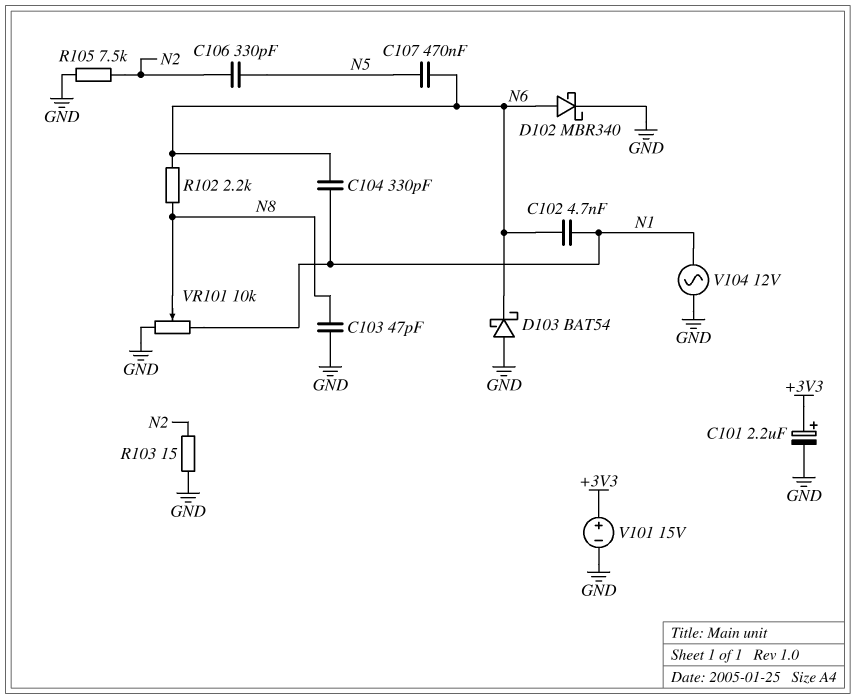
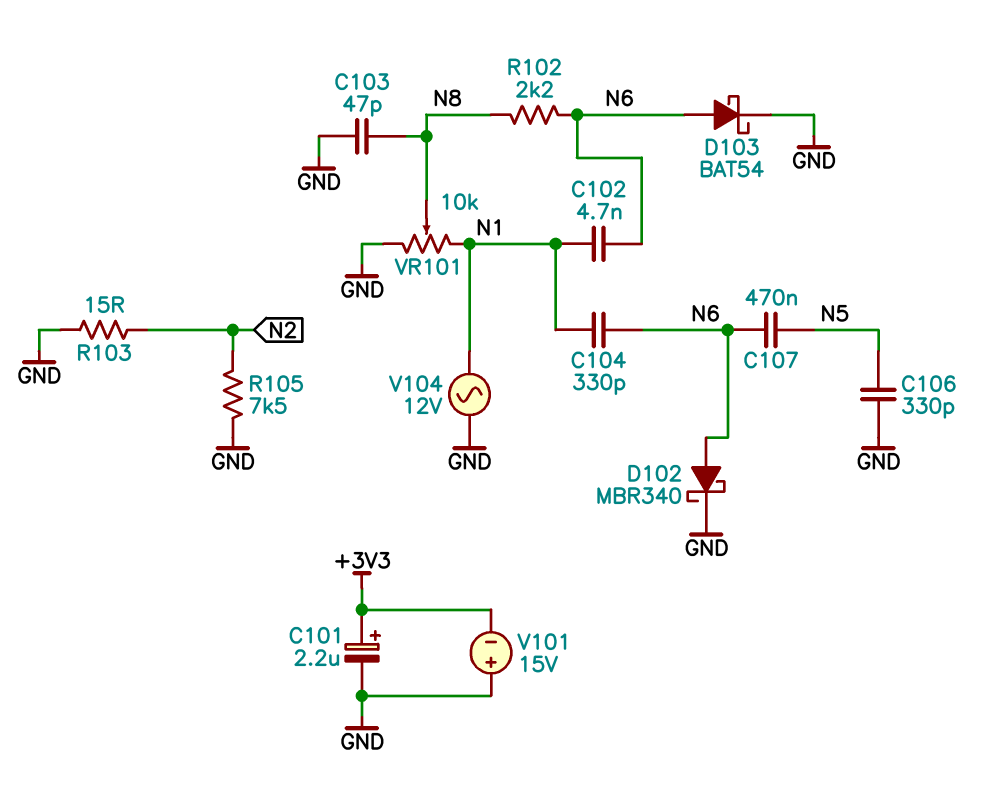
C106: 330pF (N2, N5) -> 330pF (GND, N5)
D103: schottky BAT54 (A GND, K N6) -> schottky BAT54 (A N6, K GND)
V101: 15V (plus +3V3, minus GND) -> 15V (plus GND, minus +3V3)

